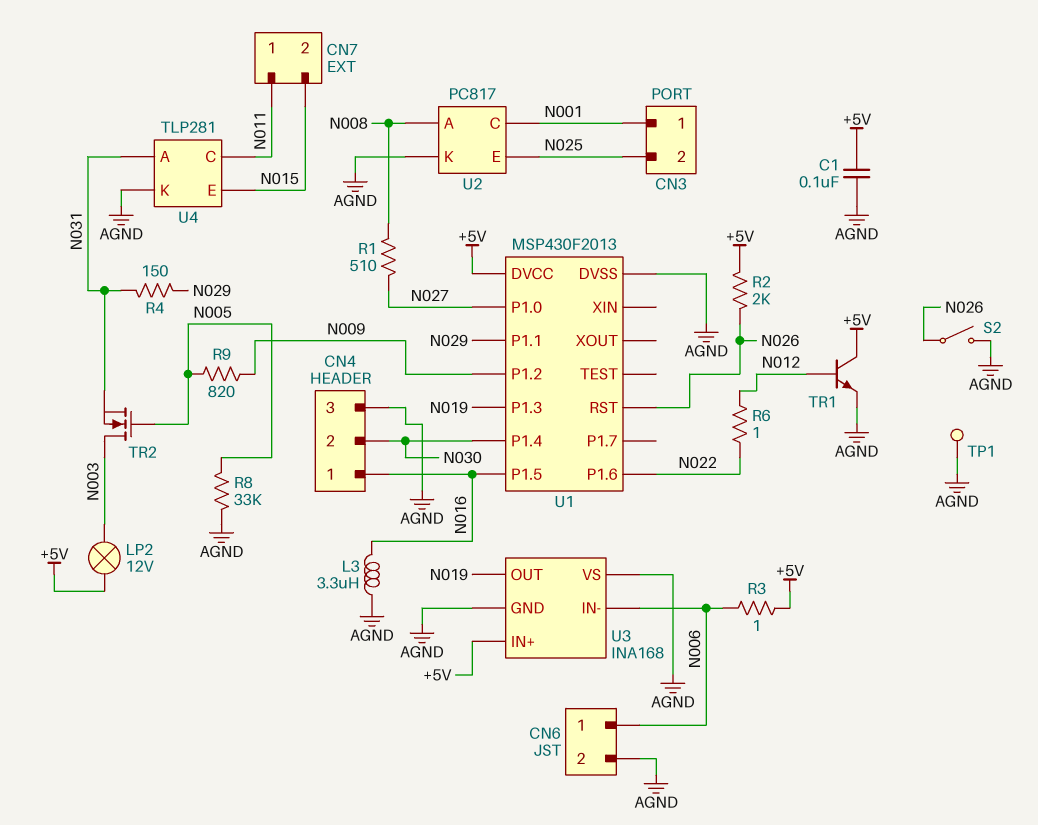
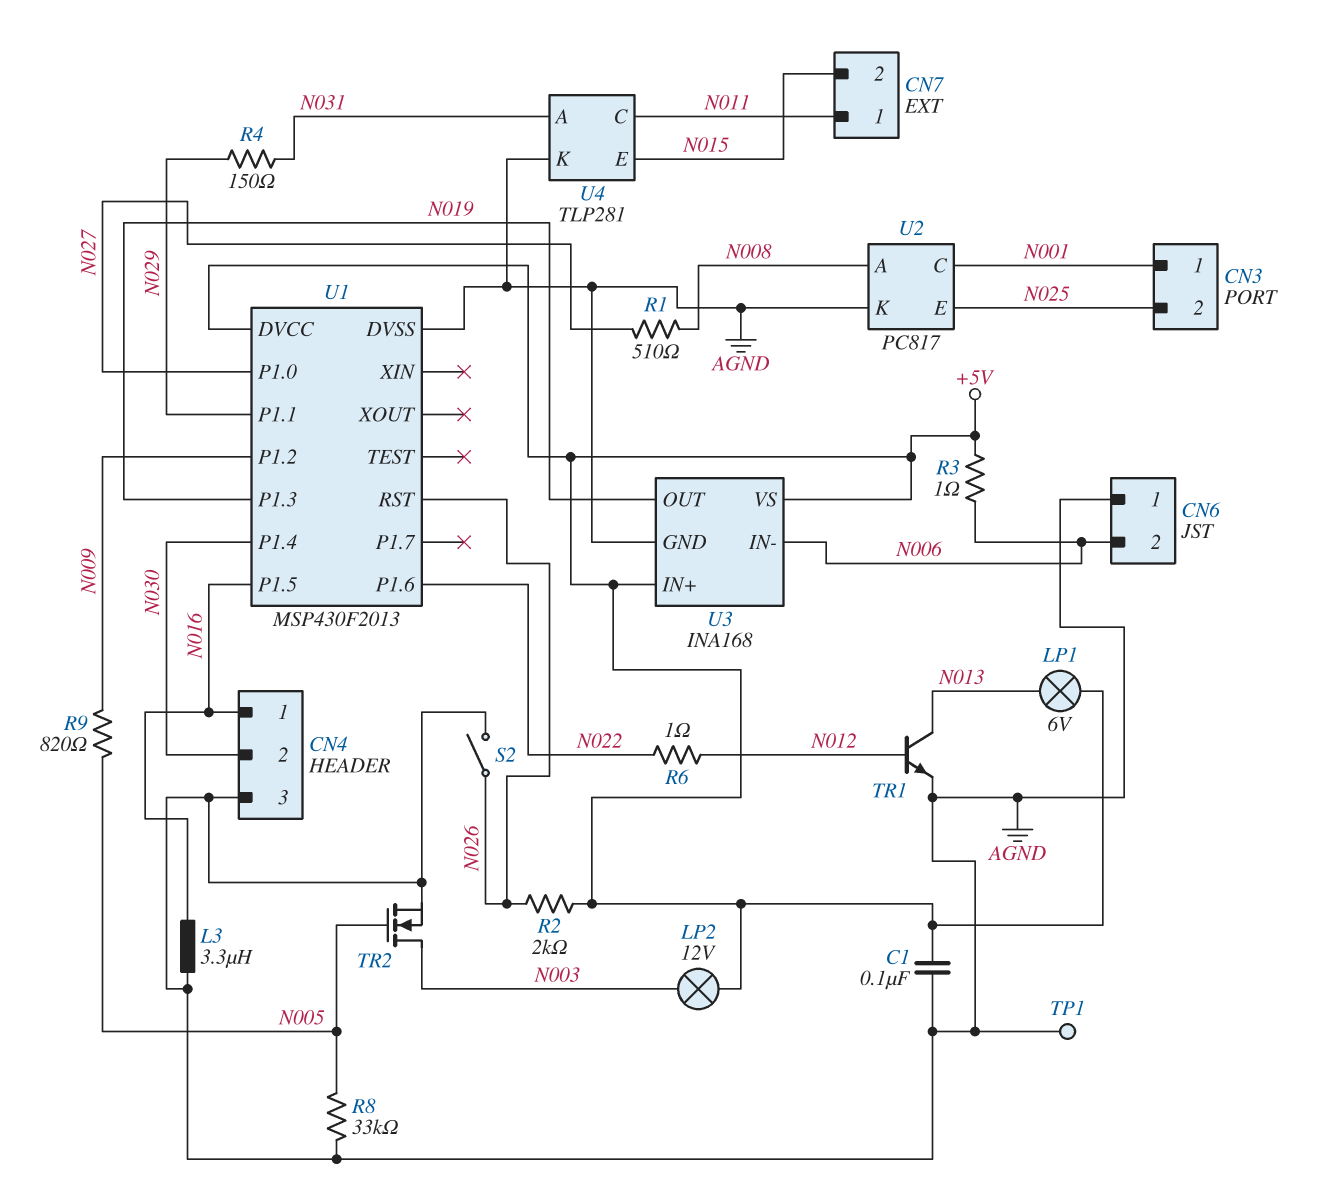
CN6 pin 1: N006 -> AGND
CN6 pin 2: AGND -> N006
LP1: none -> lamp 6V (+5V, N013)
TR1: NPN (B N012, C +5V, E AGND) -> NPN (B N012, C N013, E AGND)
TR2: NMOS (G N005, D N003, S N031) -> NMOS (G N005, D N003, S AGND)
U3 pin VS: AGND -> +5V

